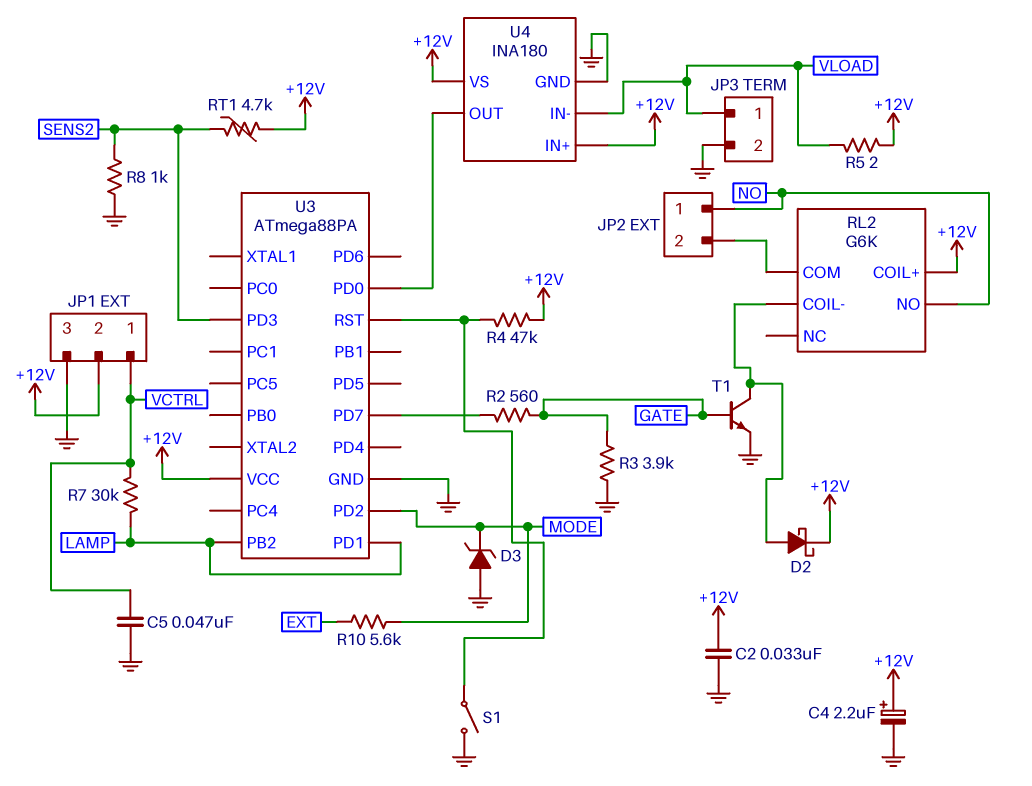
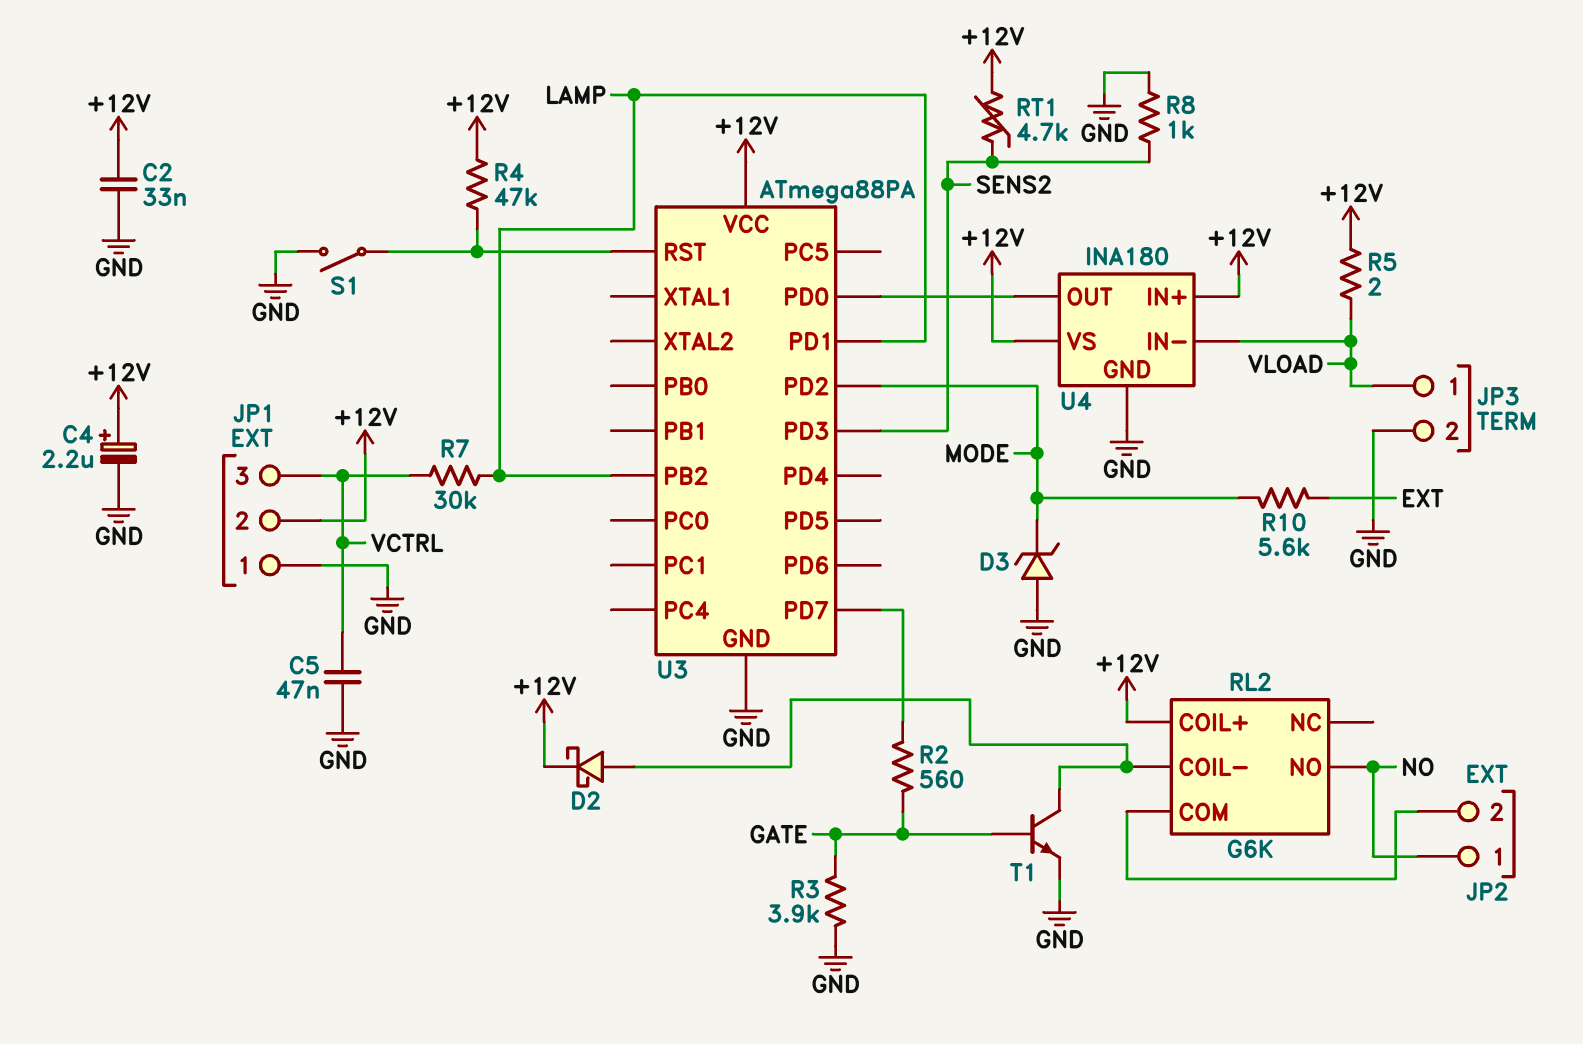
JP1 pin 1: VCTRL -> GND
JP1 pin 3: GND -> VCTRL

